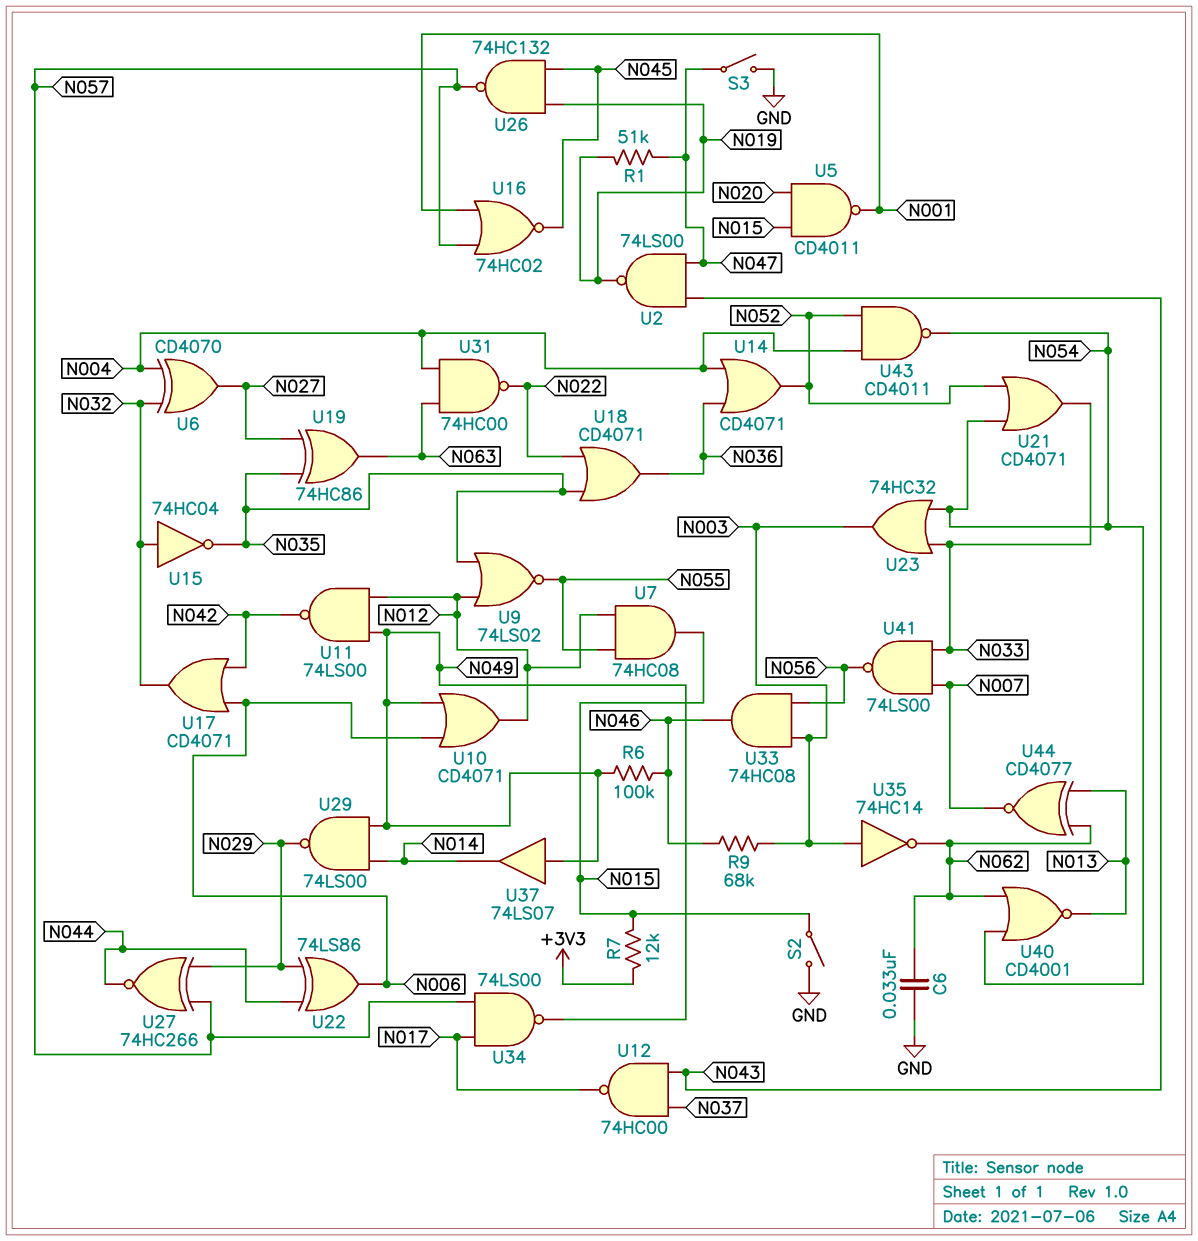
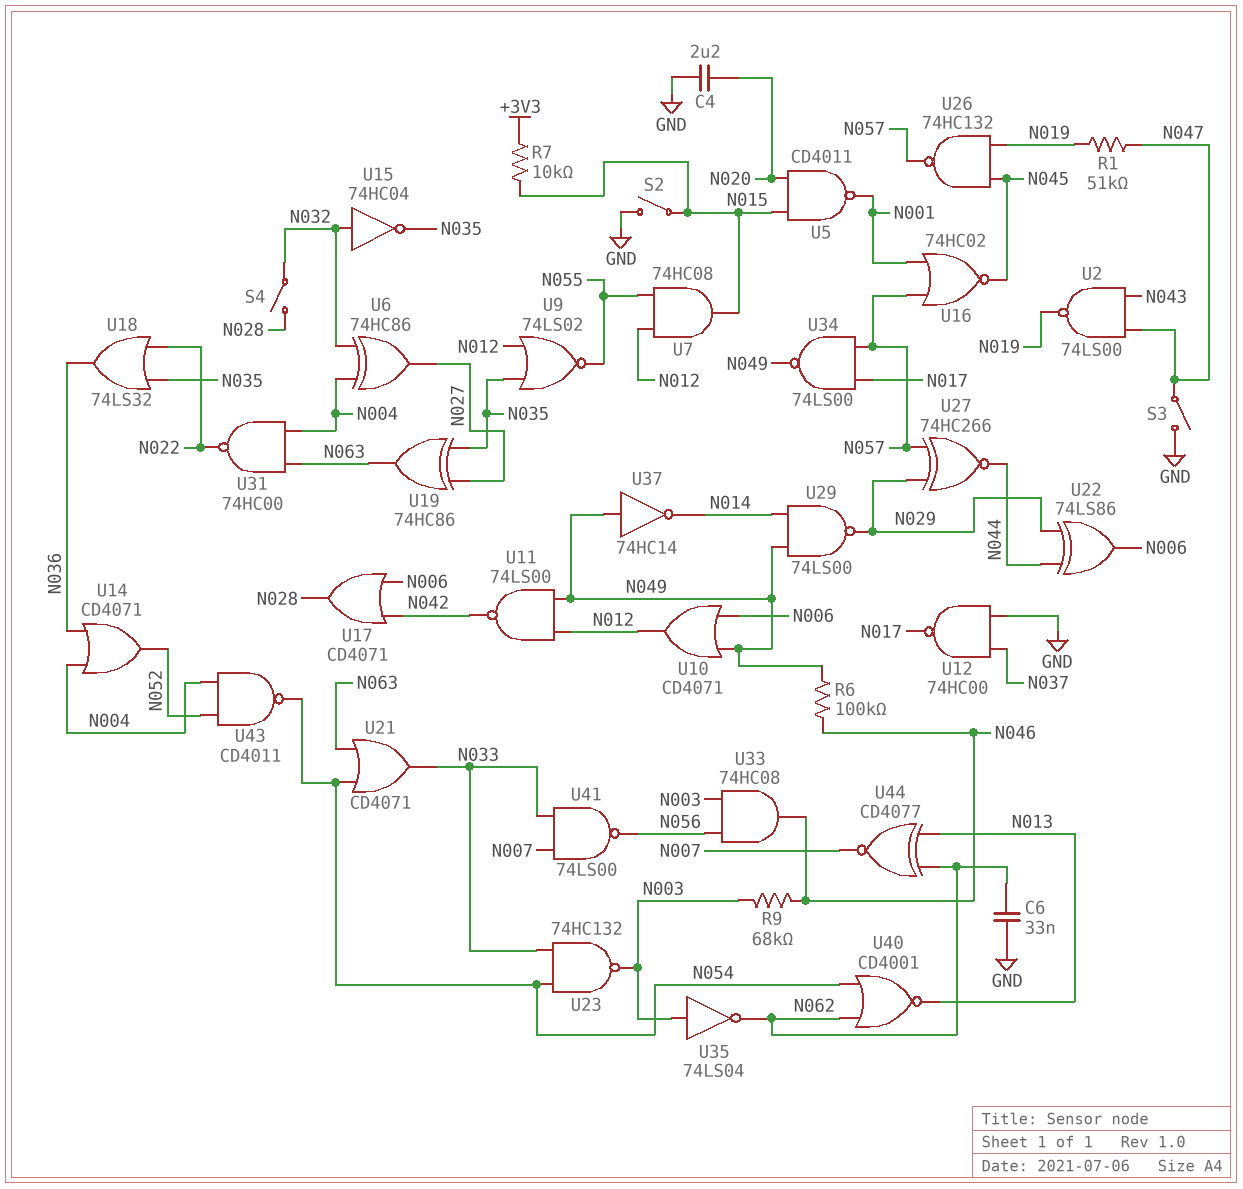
C4: none -> 2.2uF (GND, N020)
R7: 12k (+3V3, N015) -> 10k (+3V3, N015)
S4: none -> switch (N028, N032)
U6: XOR CD4070 (in N004, in N032, out N027) -> XOR 74HC86 (in N004, in N032, out N027)
U12: NAND 74HC00 (in N037, in N043, out N017) -> NAND 74HC00 (in GND, in N037, out N017)
U17: OR CD4071 (in N006, in N042, out N032) -> OR CD4071 (in N006, in N042, out N028)
U18: OR CD4071 (in N022, in N035, out N036) -> OR 74LS32 (in N022, in N035, out N036)
U21: OR CD4071 (in N052, in N054, out N033) -> OR CD4071 (in N054, in N063, out N033)
U23: OR 74HC32 (in N033, in N054, out N003) -> NAND 74HC132 (in N033, in N054, out N003)
U35: NOT 74HC14 (in N003, out N062) -> NOT 74LS04 (in N003, out N062)
U37: buffer 74LS07 (in N049, out N014) -> NOT 74HC14 (in N049, out N014)

